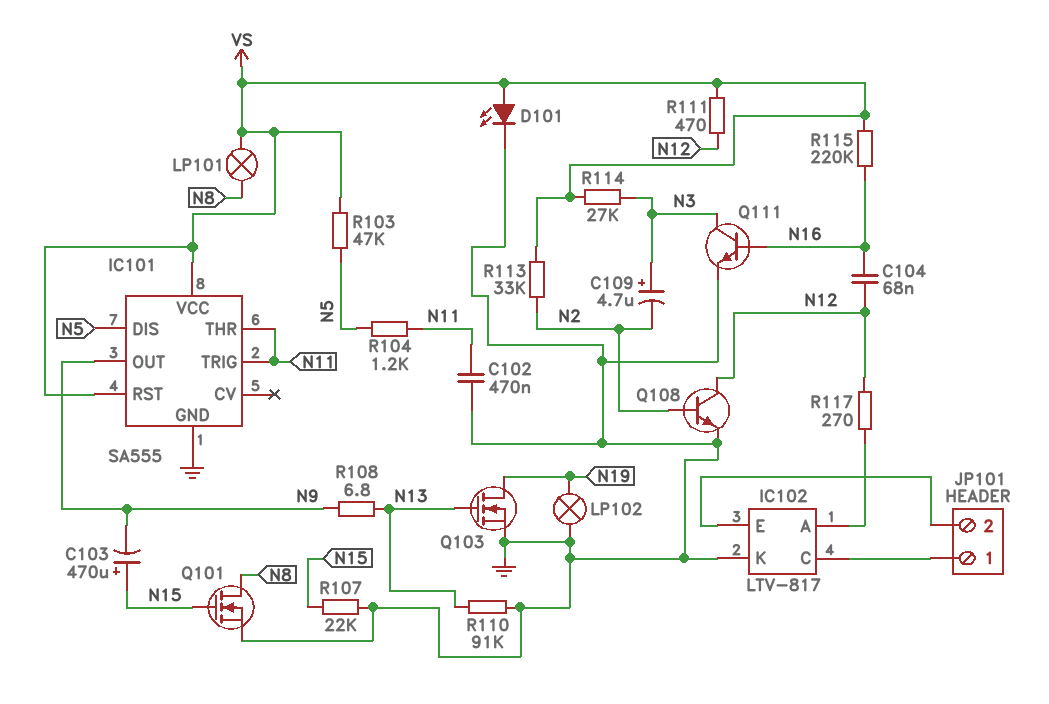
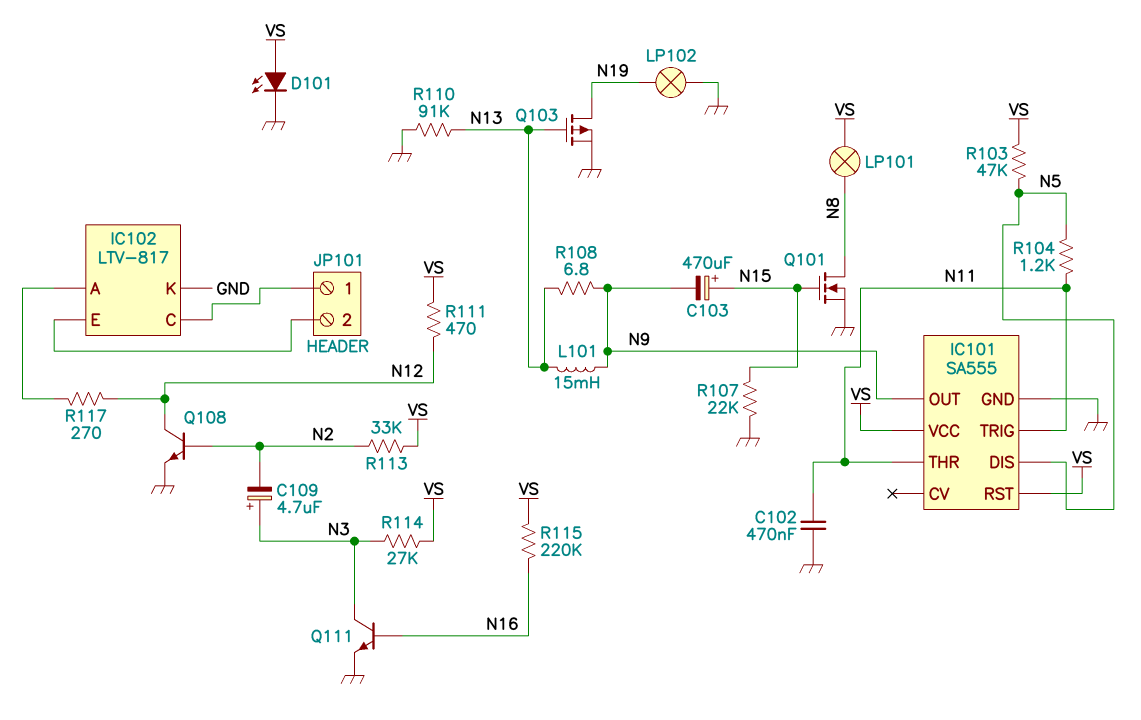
C104: 68nF (N12, N16) -> none
L101: none -> 15mH (N9, N13)
Q103: NMOS (G N13, D N19, S GND) -> PMOS (G N13, D N19, S GND)

